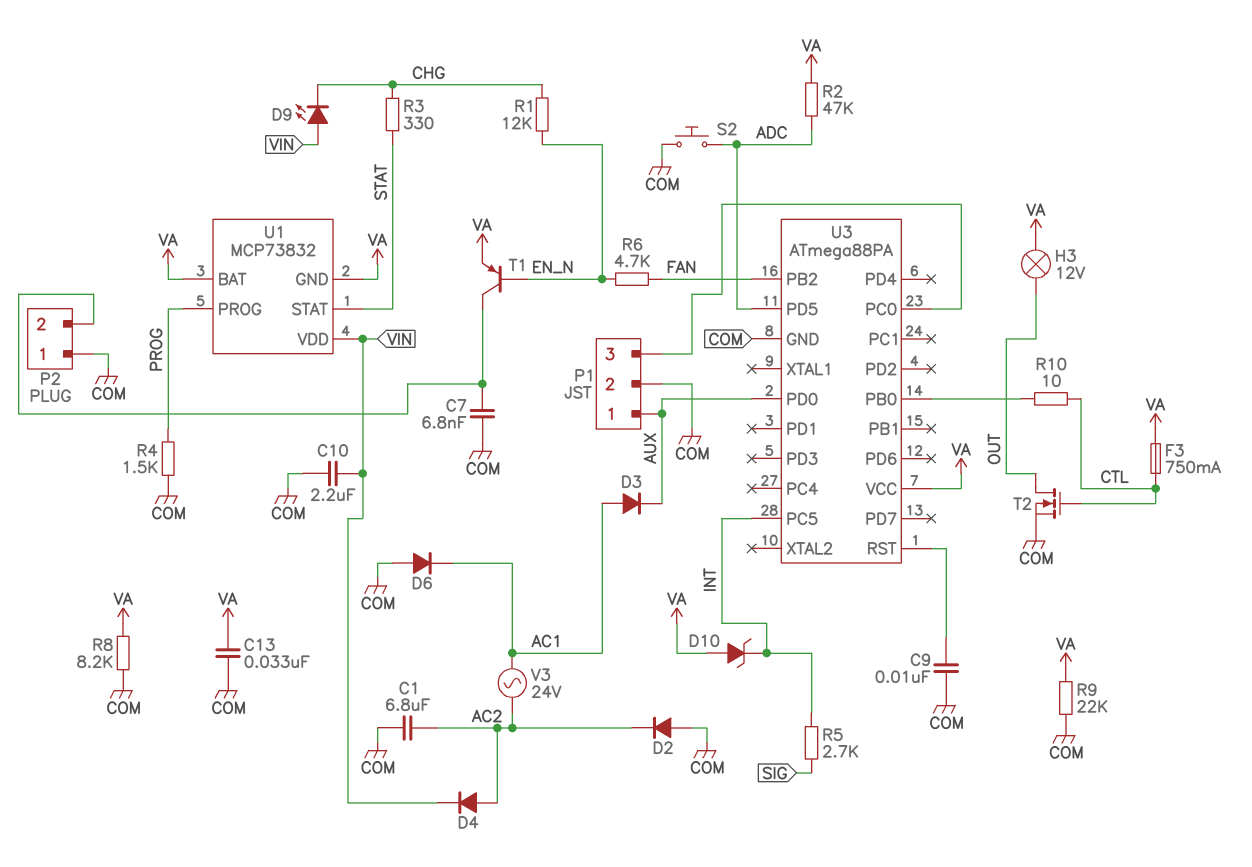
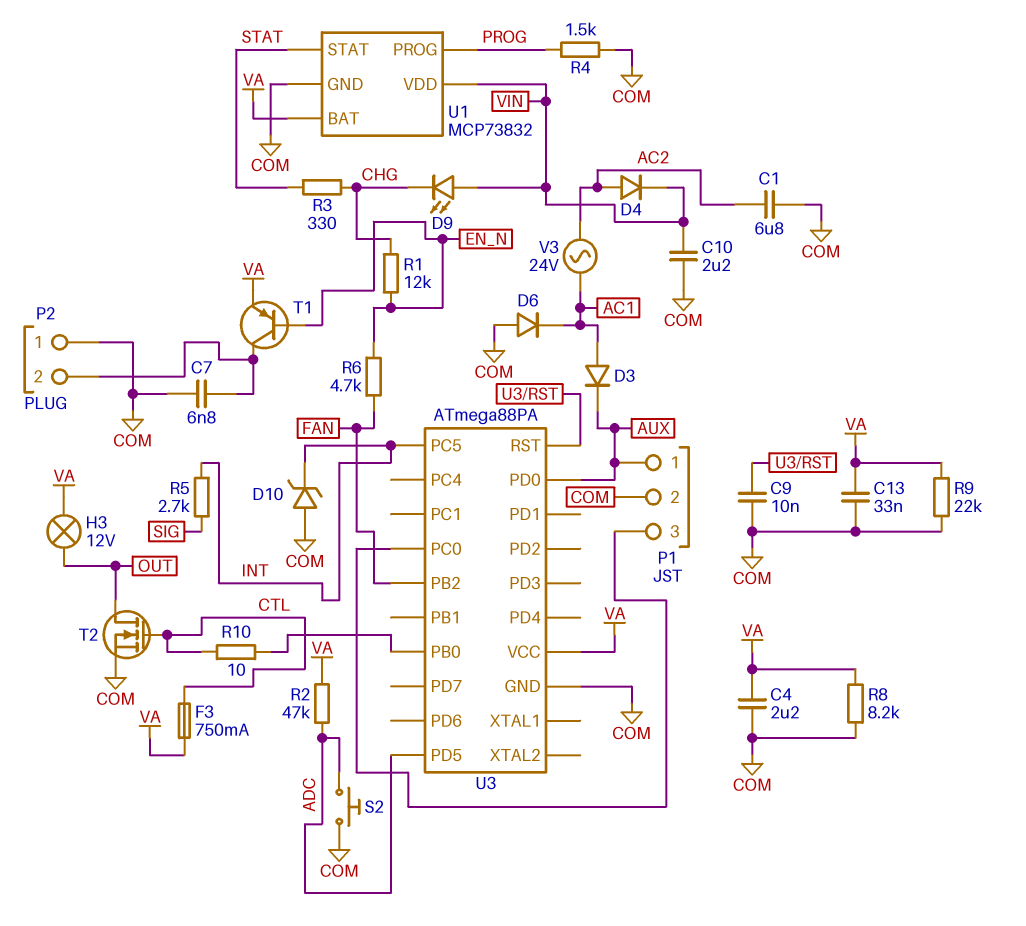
C4: none -> 2.2uF (COM, VA)
D2: diode (A COM, K AC2) -> none
D10: zener (A VA, K INT) -> zener (A COM, K INT)
U1 pin GND: VA -> COM

